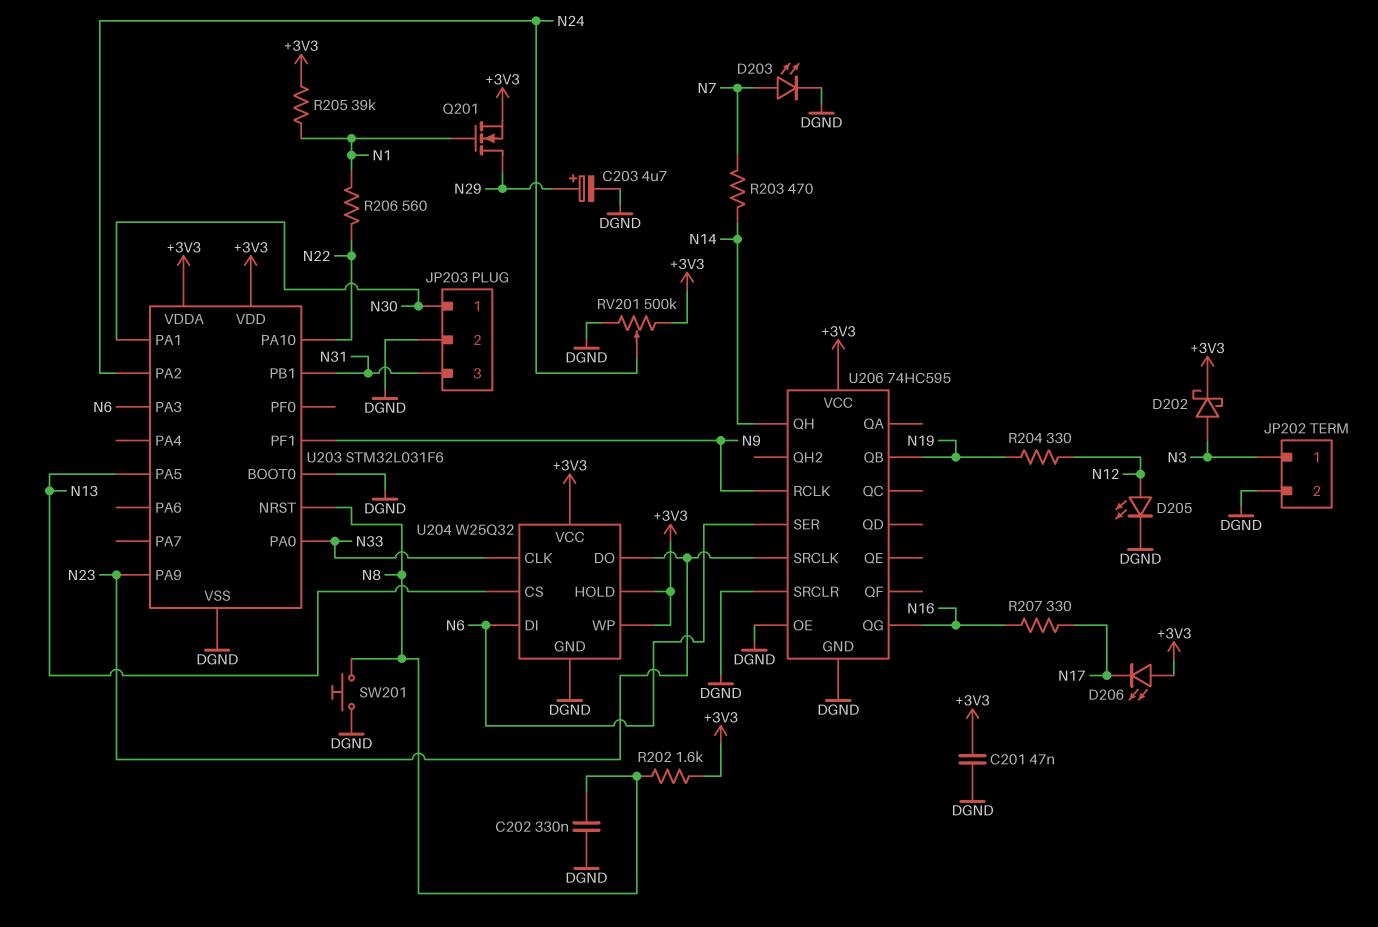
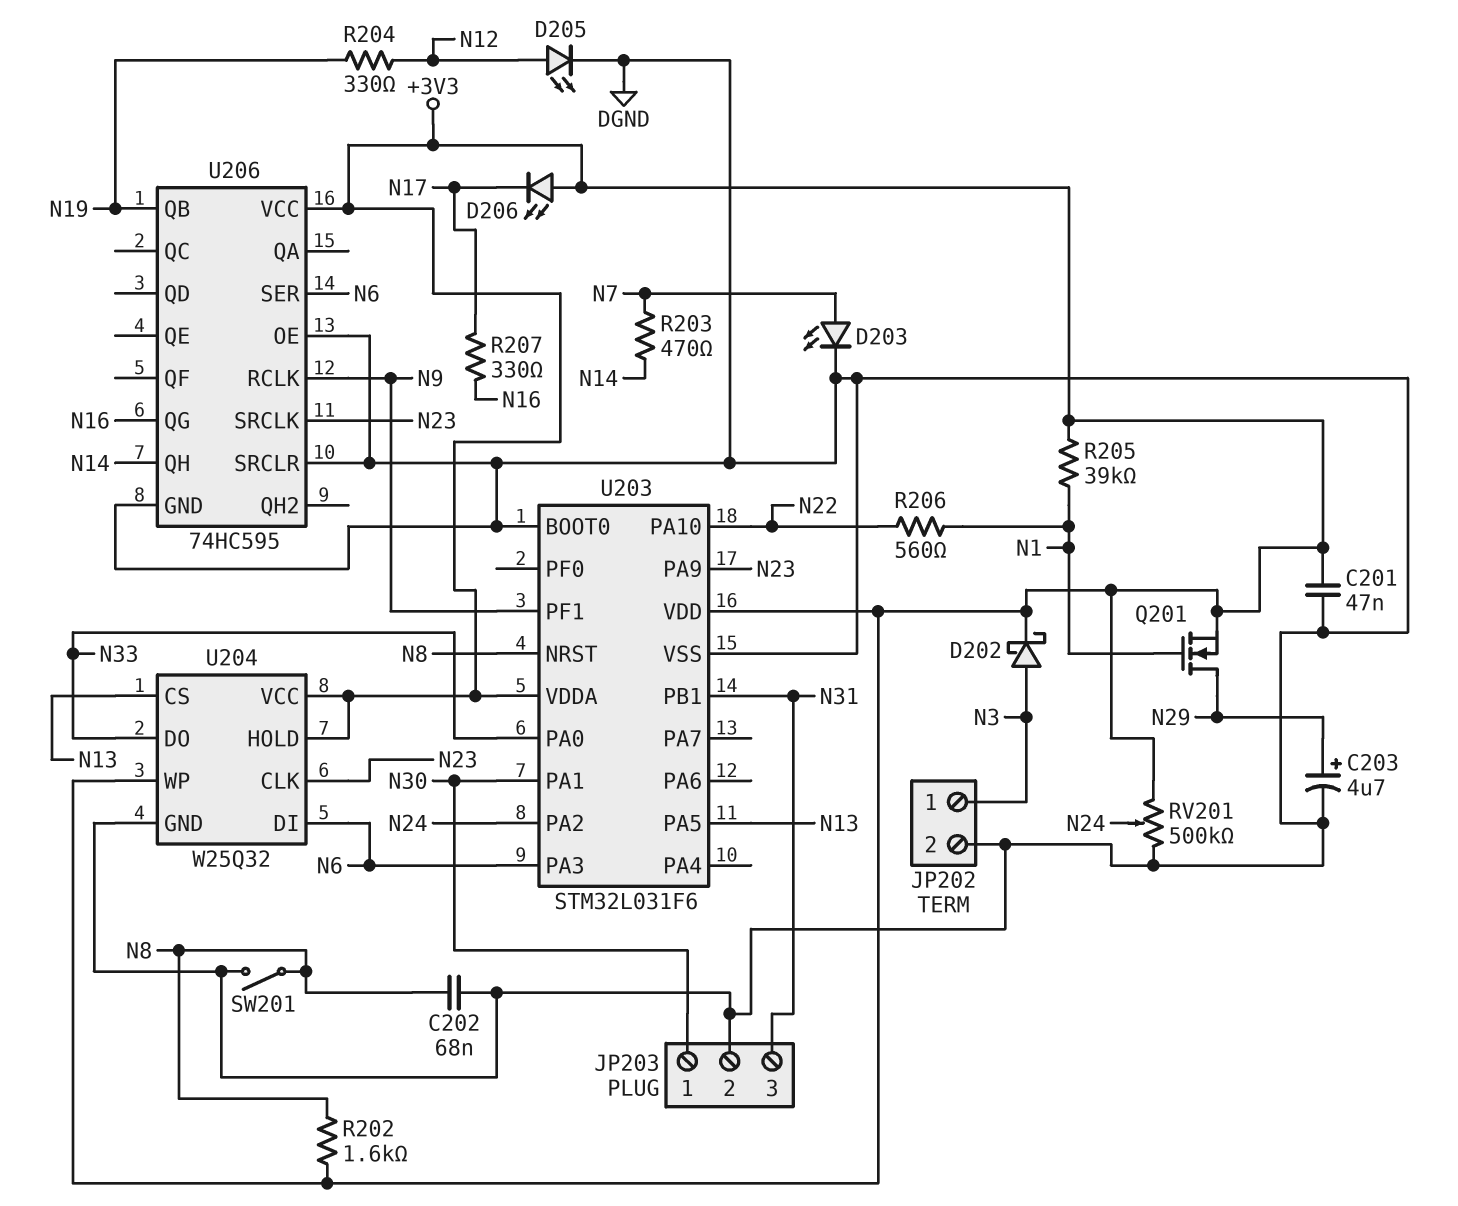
C202: 330nF (DGND, N8) -> 68nF (DGND, N8)
SW201: button (DGND, N8) -> switch (DGND, N8)
U204 pin CLK: N33 -> N23
U204 pin DO: N23 -> N33

